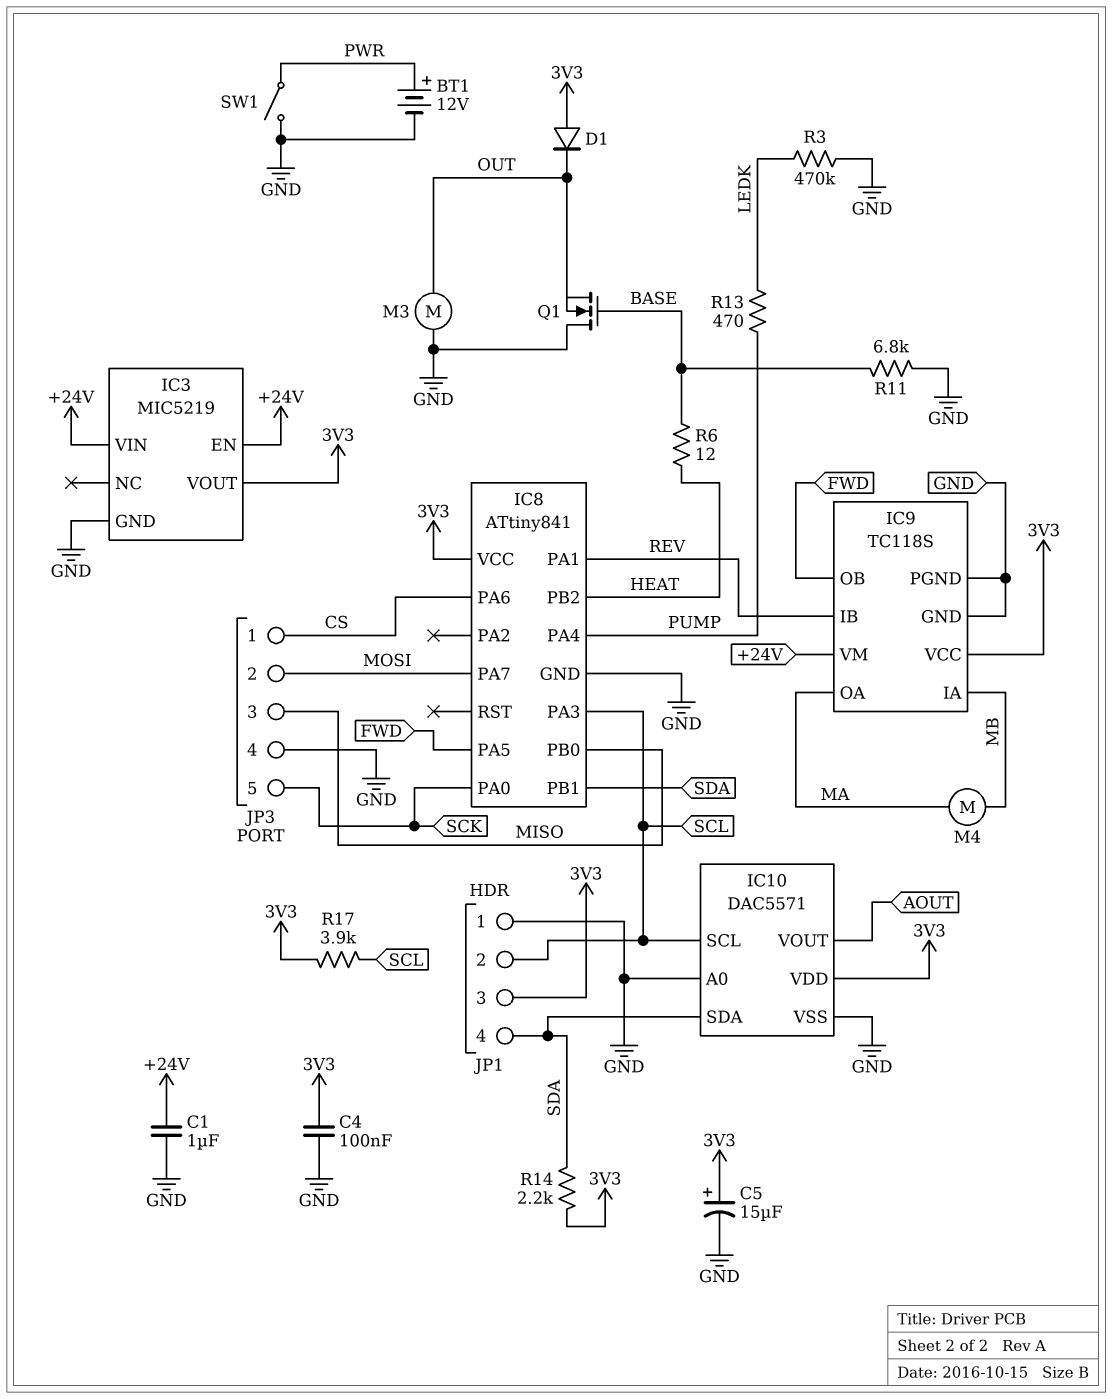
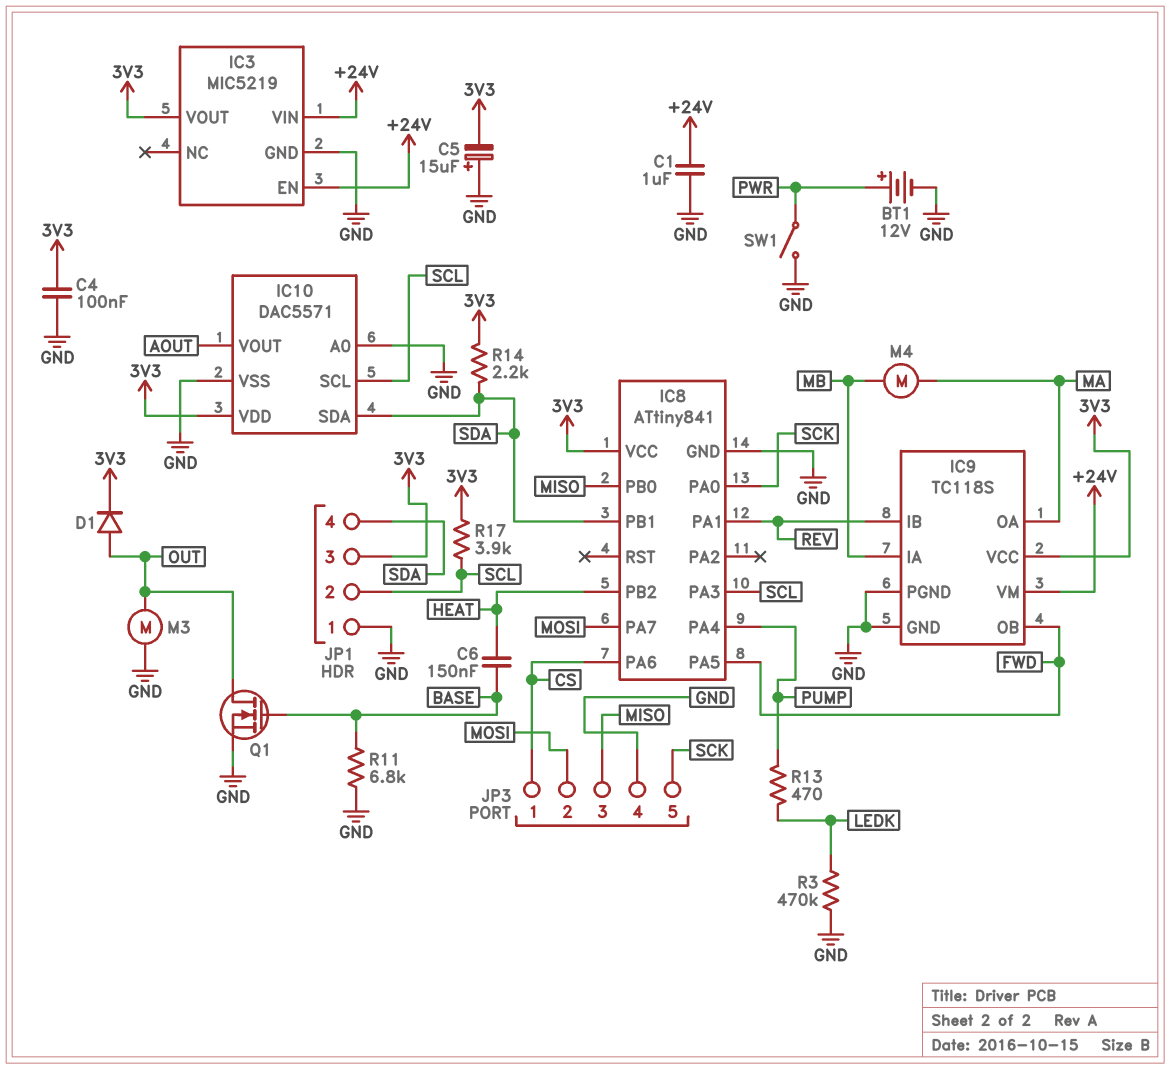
C5: 15uF (plus 3V3, minus GND) -> 15uF (plus GND, minus 3V3)
C6: none -> 150nF (BASE, HEAT)
D1: diode (A 3V3, K OUT) -> diode (A OUT, K 3V3)
Q1: NMOS (G BASE, D GND, S OUT) -> NMOS (G BASE, D OUT, S GND)
R6: 12 (BASE, HEAT) -> none

